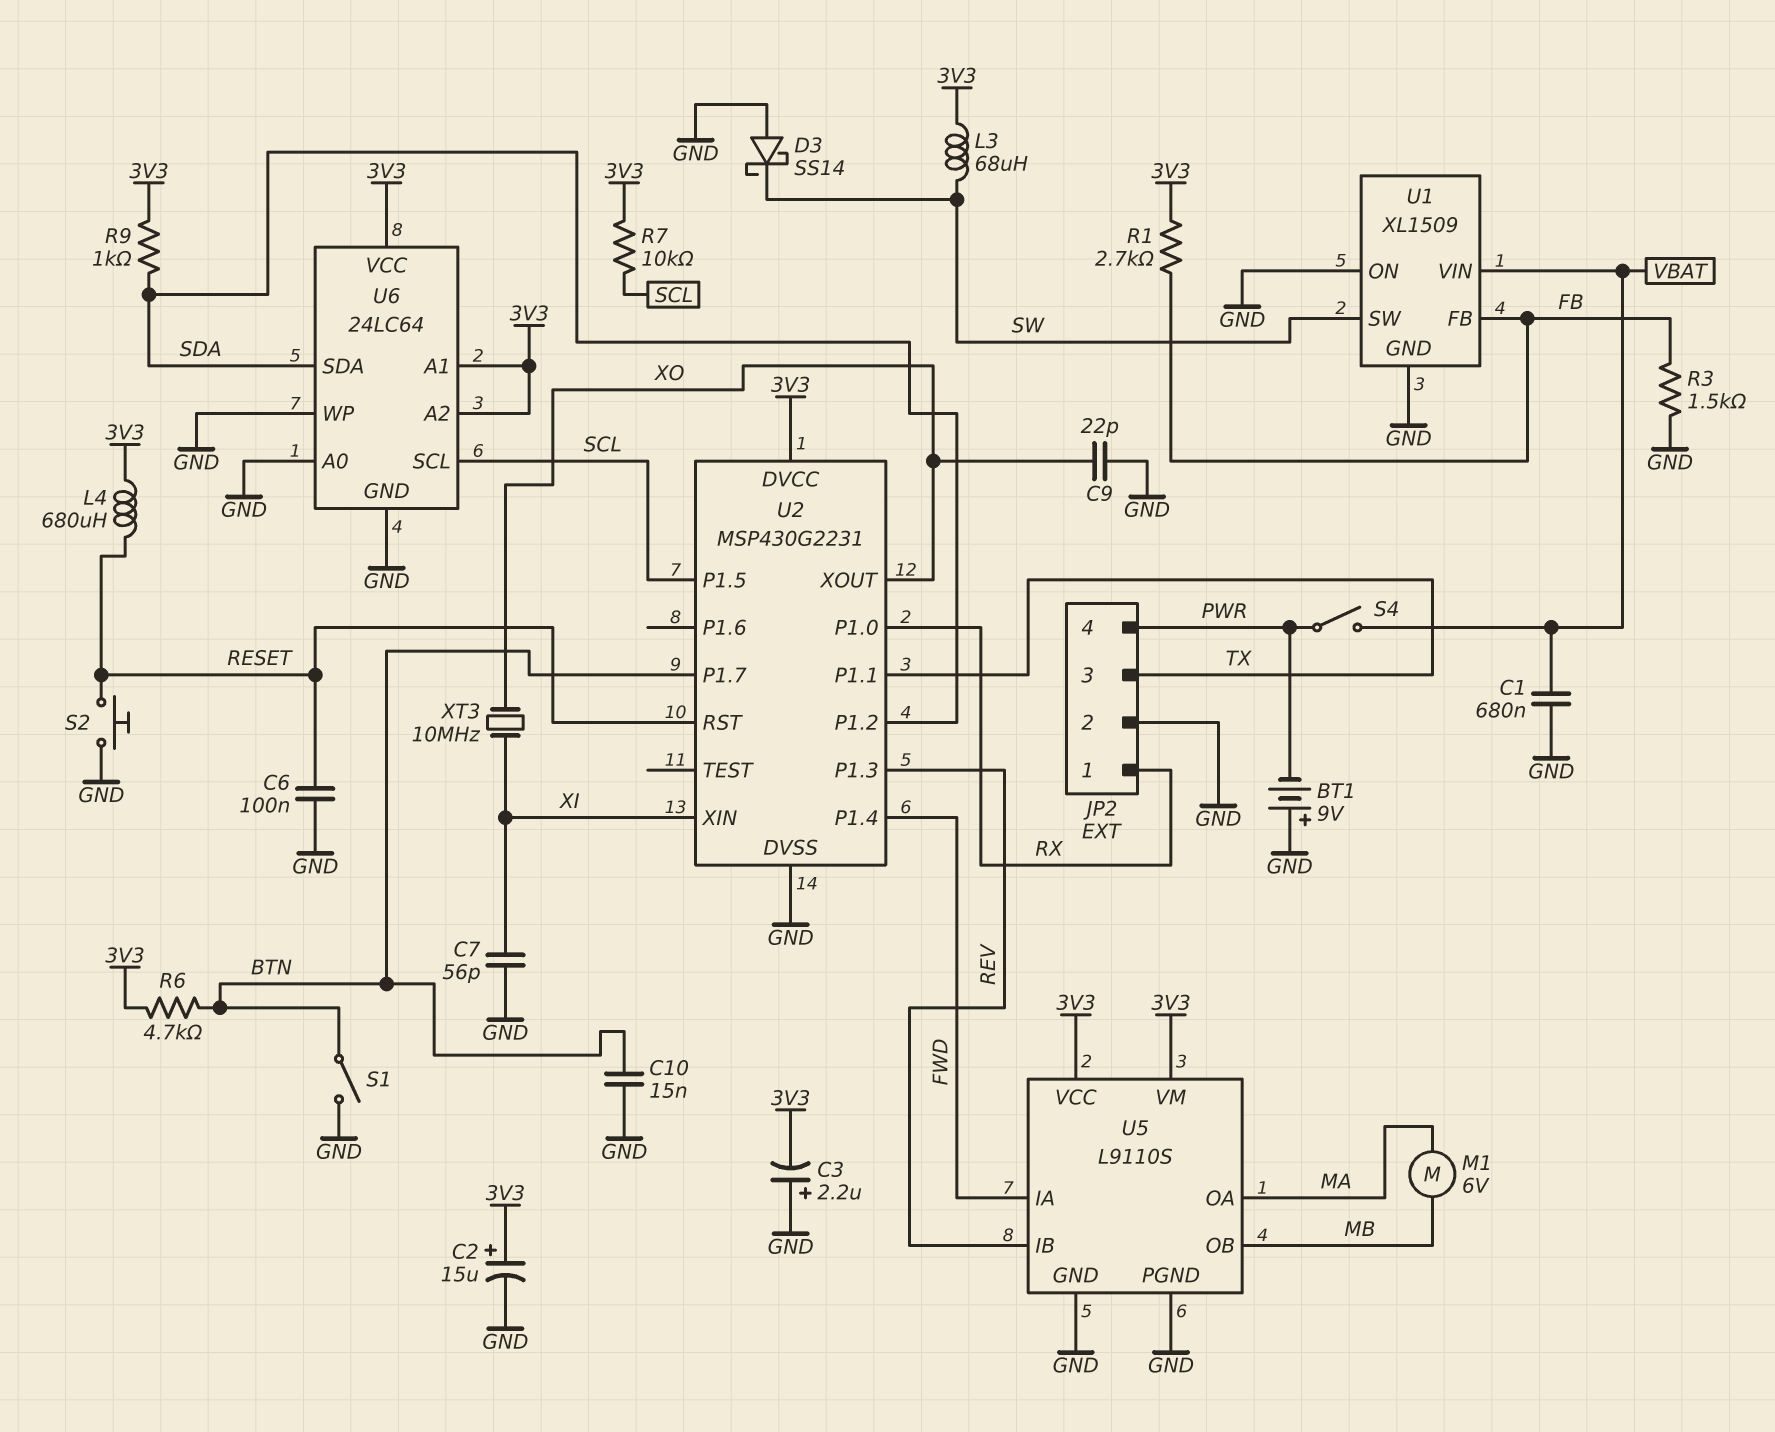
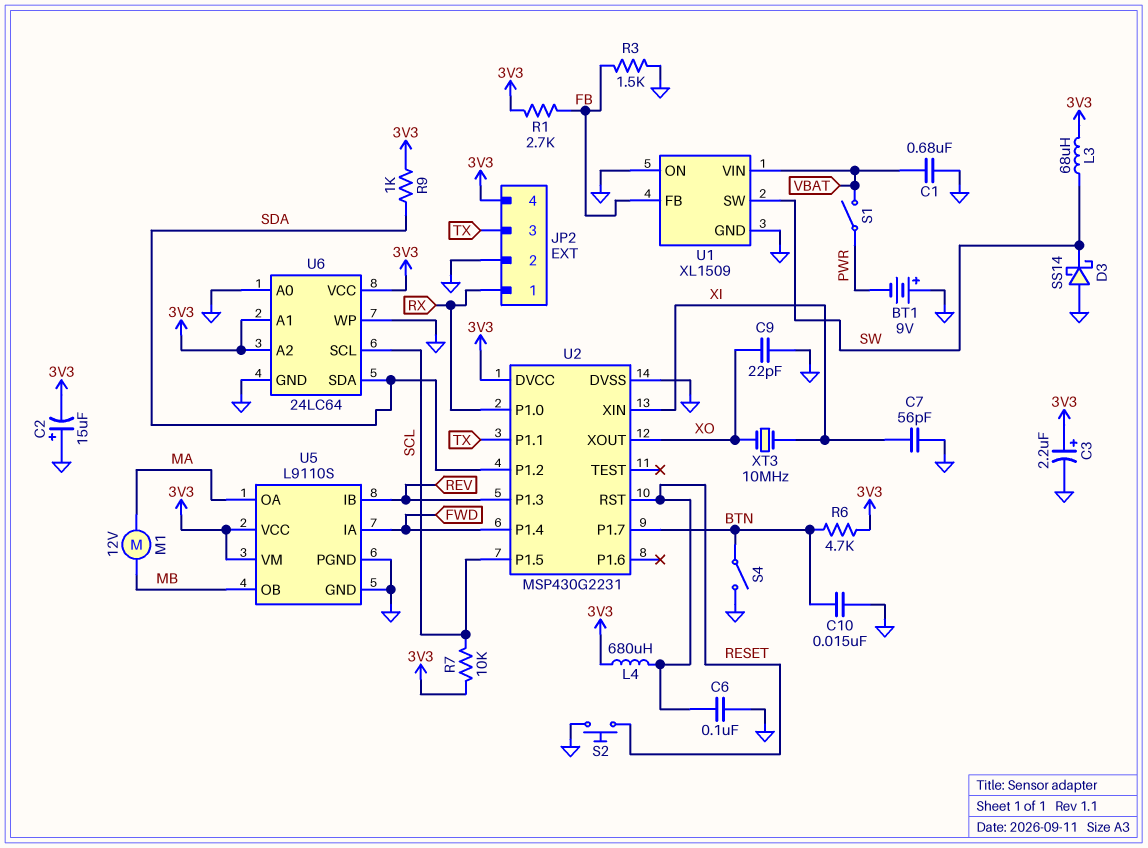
C2: 15uF (plus 3V3, minus GND) -> 15uF (plus GND, minus 3V3)
C3: 2.2uF (plus GND, minus 3V3) -> 2.2uF (plus 3V3, minus GND)
JP2 pin 4: PWR -> 3V3
M1: motor 6V (MA, MB) -> motor 12V (MA, MB)
S1: switch (BTN, GND) -> switch (PWR, VBAT)
S4: switch (PWR, VBAT) -> switch (BTN, GND)

